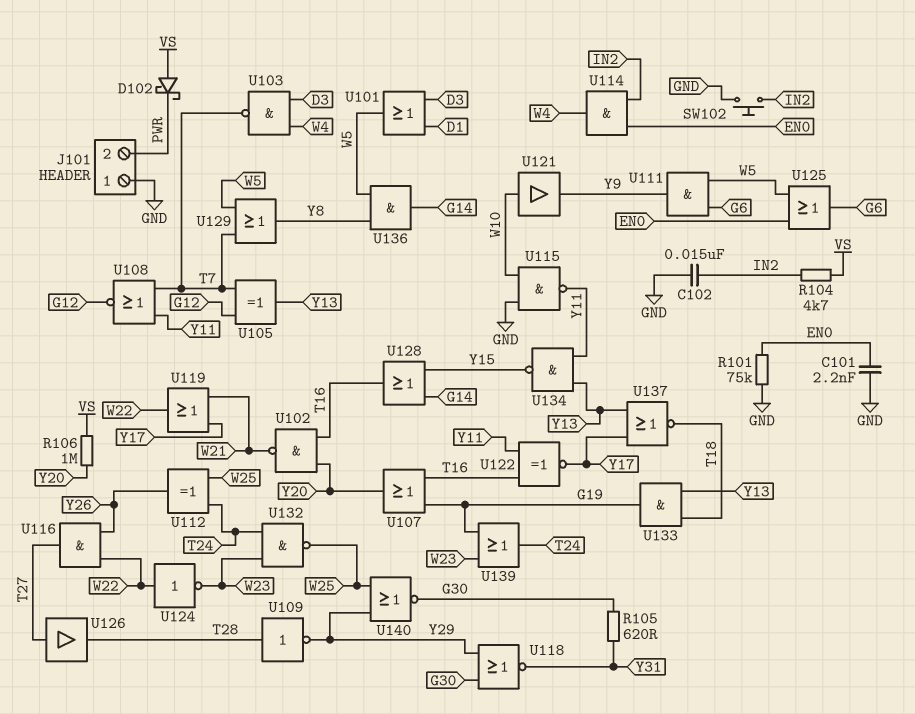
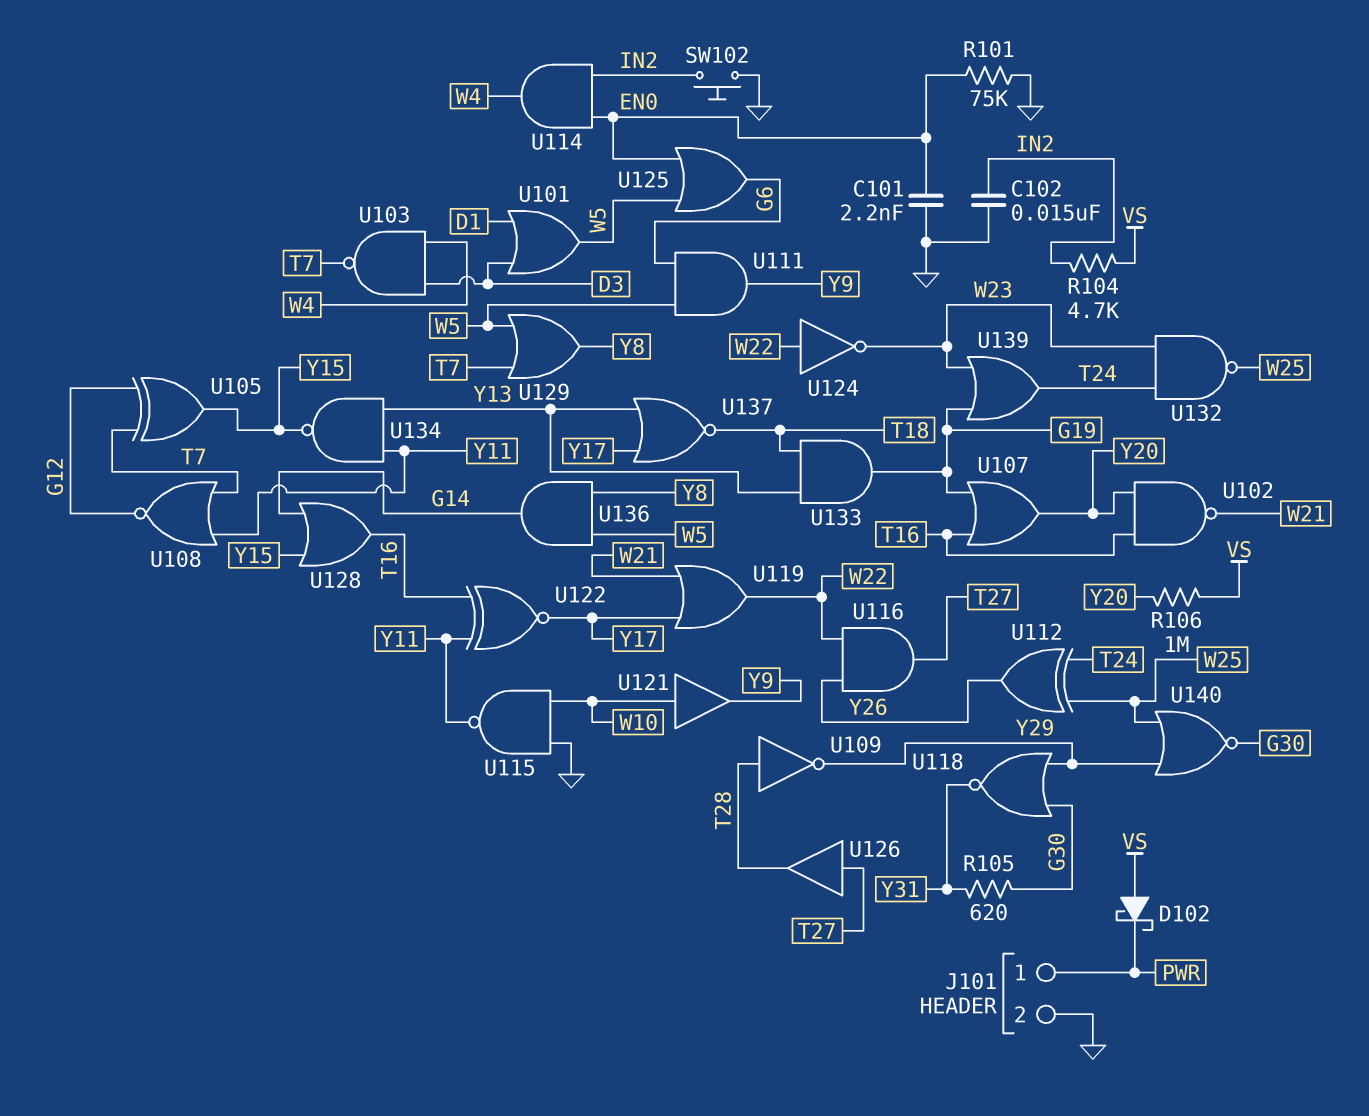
J101 pin 1: GND -> PWR
J101 pin 2: PWR -> GND
U105: XOR (in G12, in T7, out Y13) -> XOR (in G12, in T7, out Y15)

